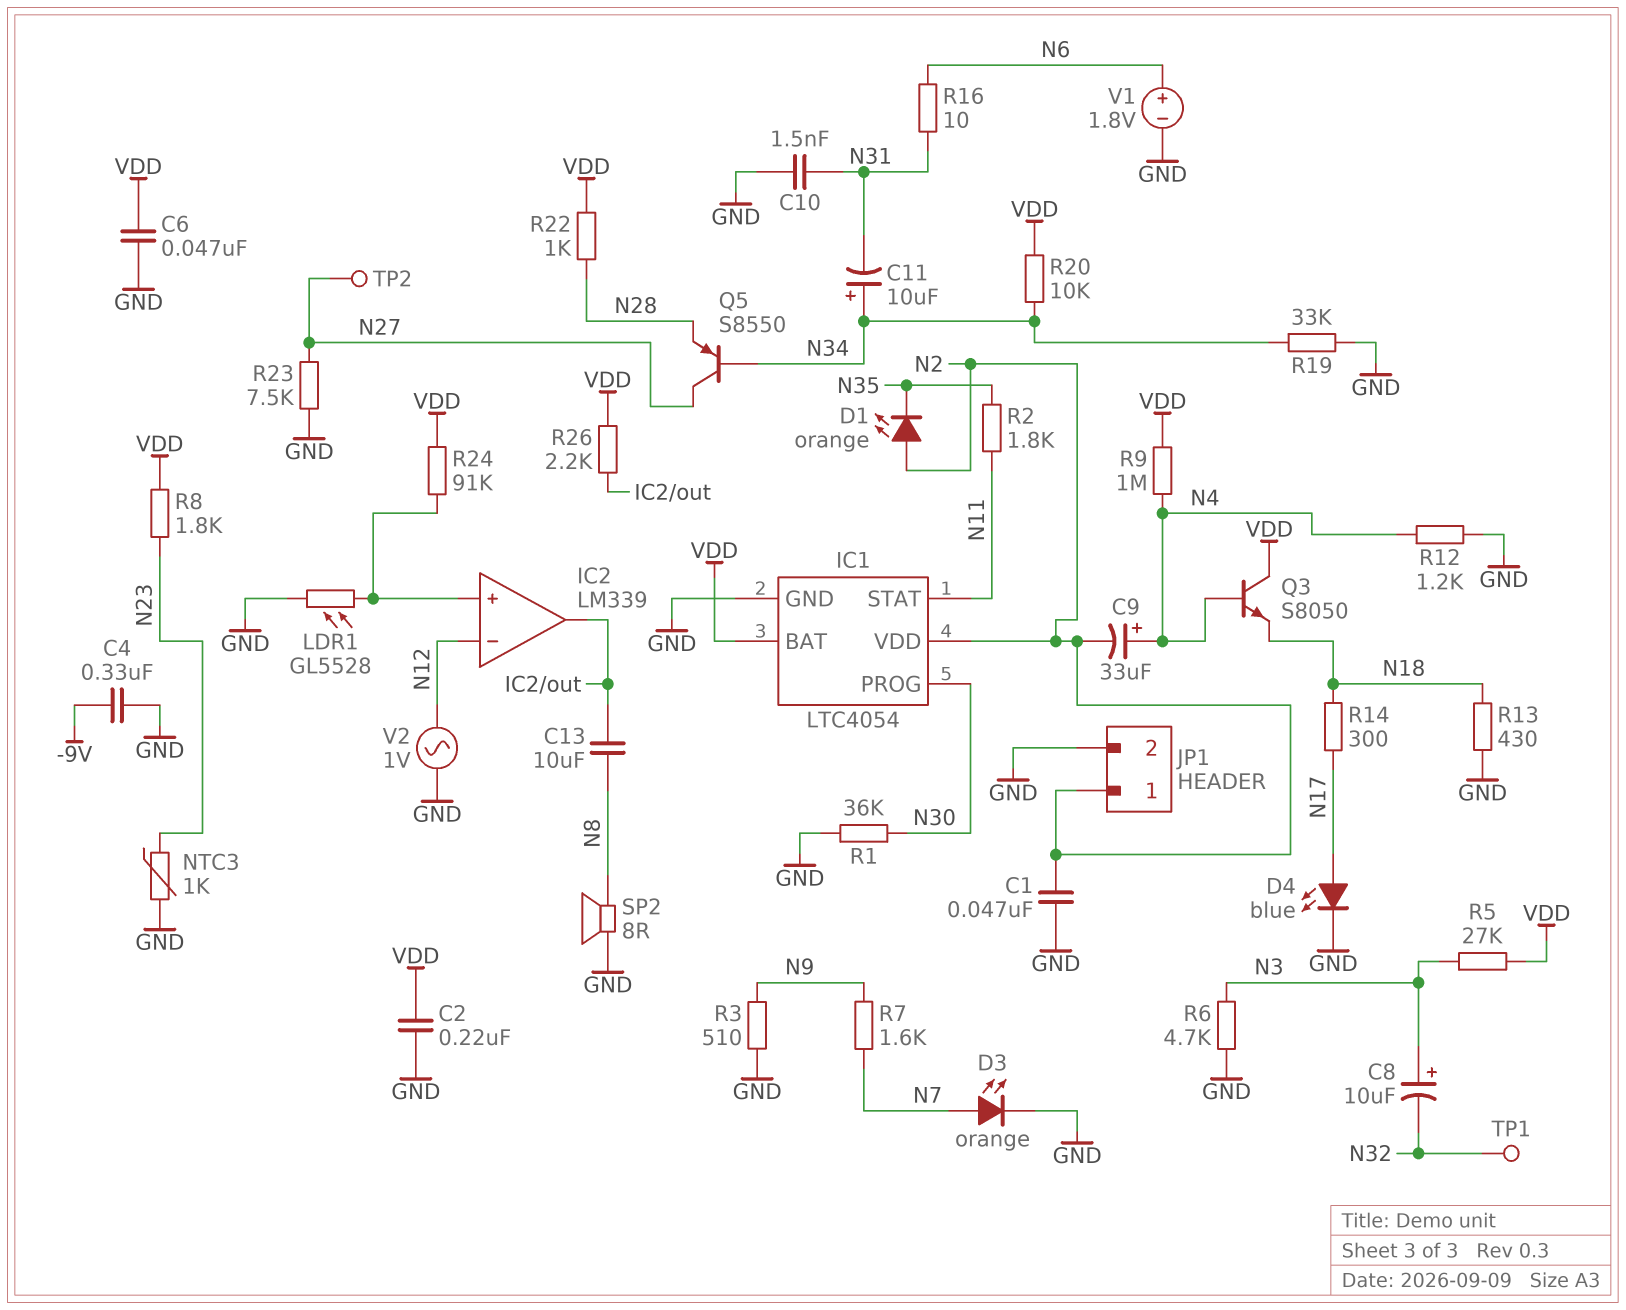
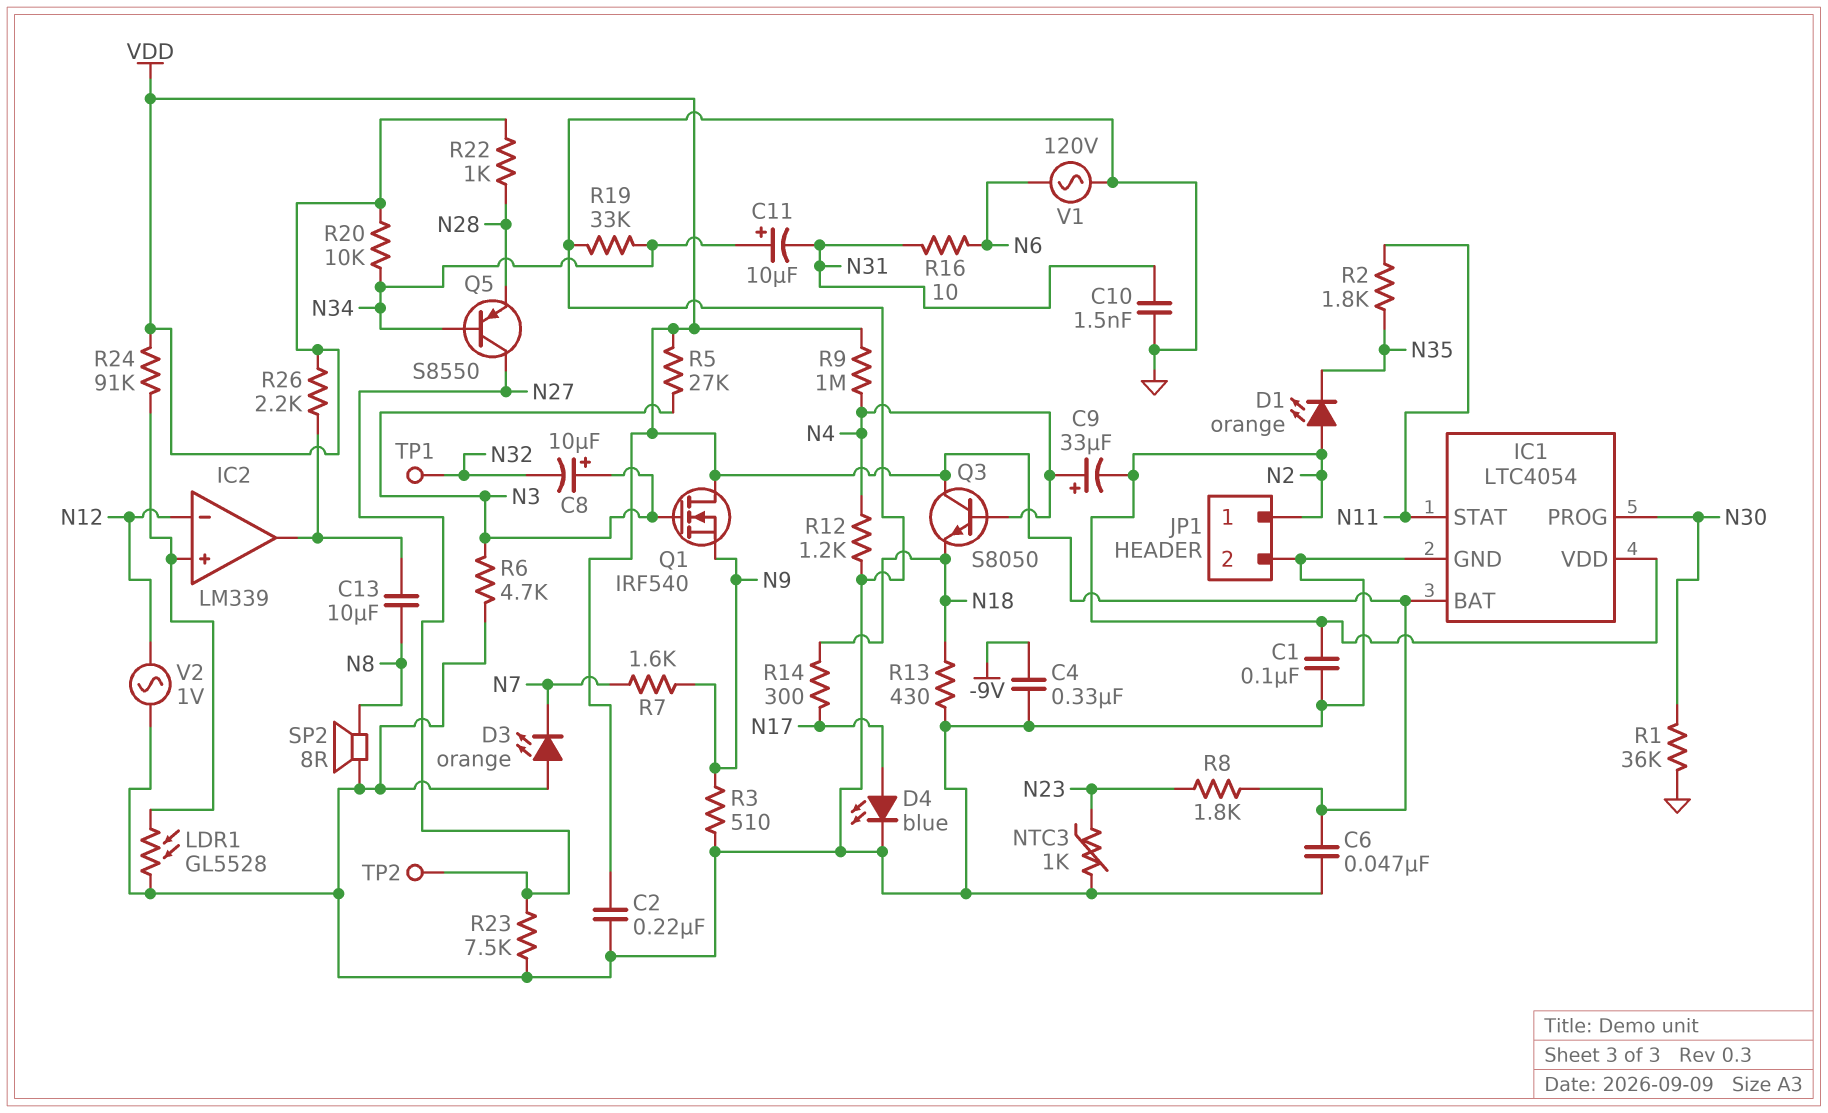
C1: 47nF (GND, N2) -> 100nF (GND, N2)
D3: LED orange (A N7, K GND) -> LED orange (A GND, K N7)
Q1: none -> NMOS IRF540 (G N3, D VDD, S N9)
V1: 1.8V (plus N6, minus GND) -> AC 120V (GND, N6)

